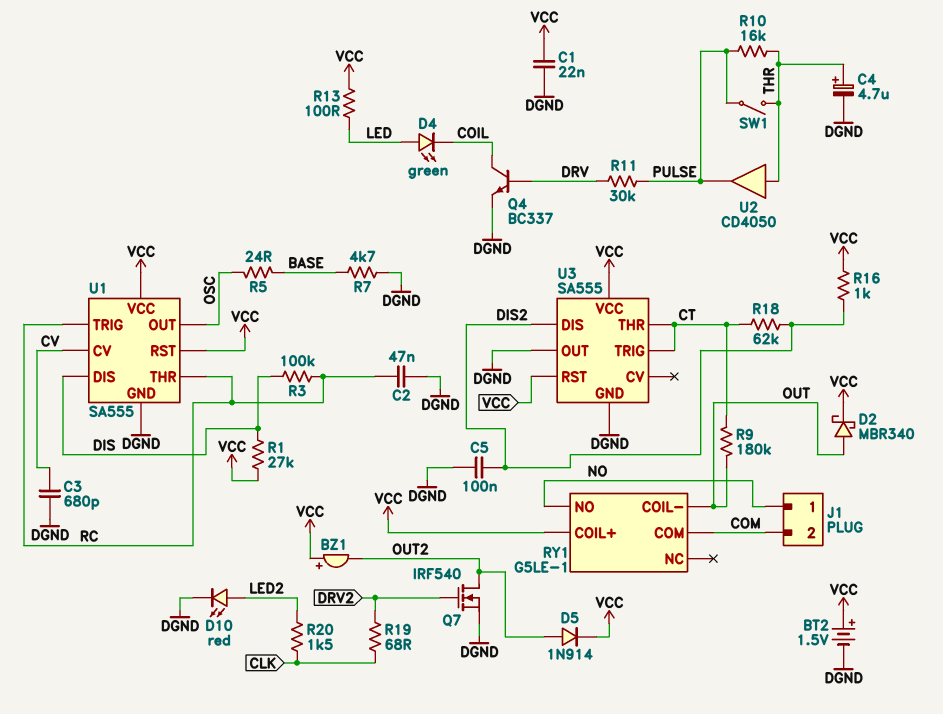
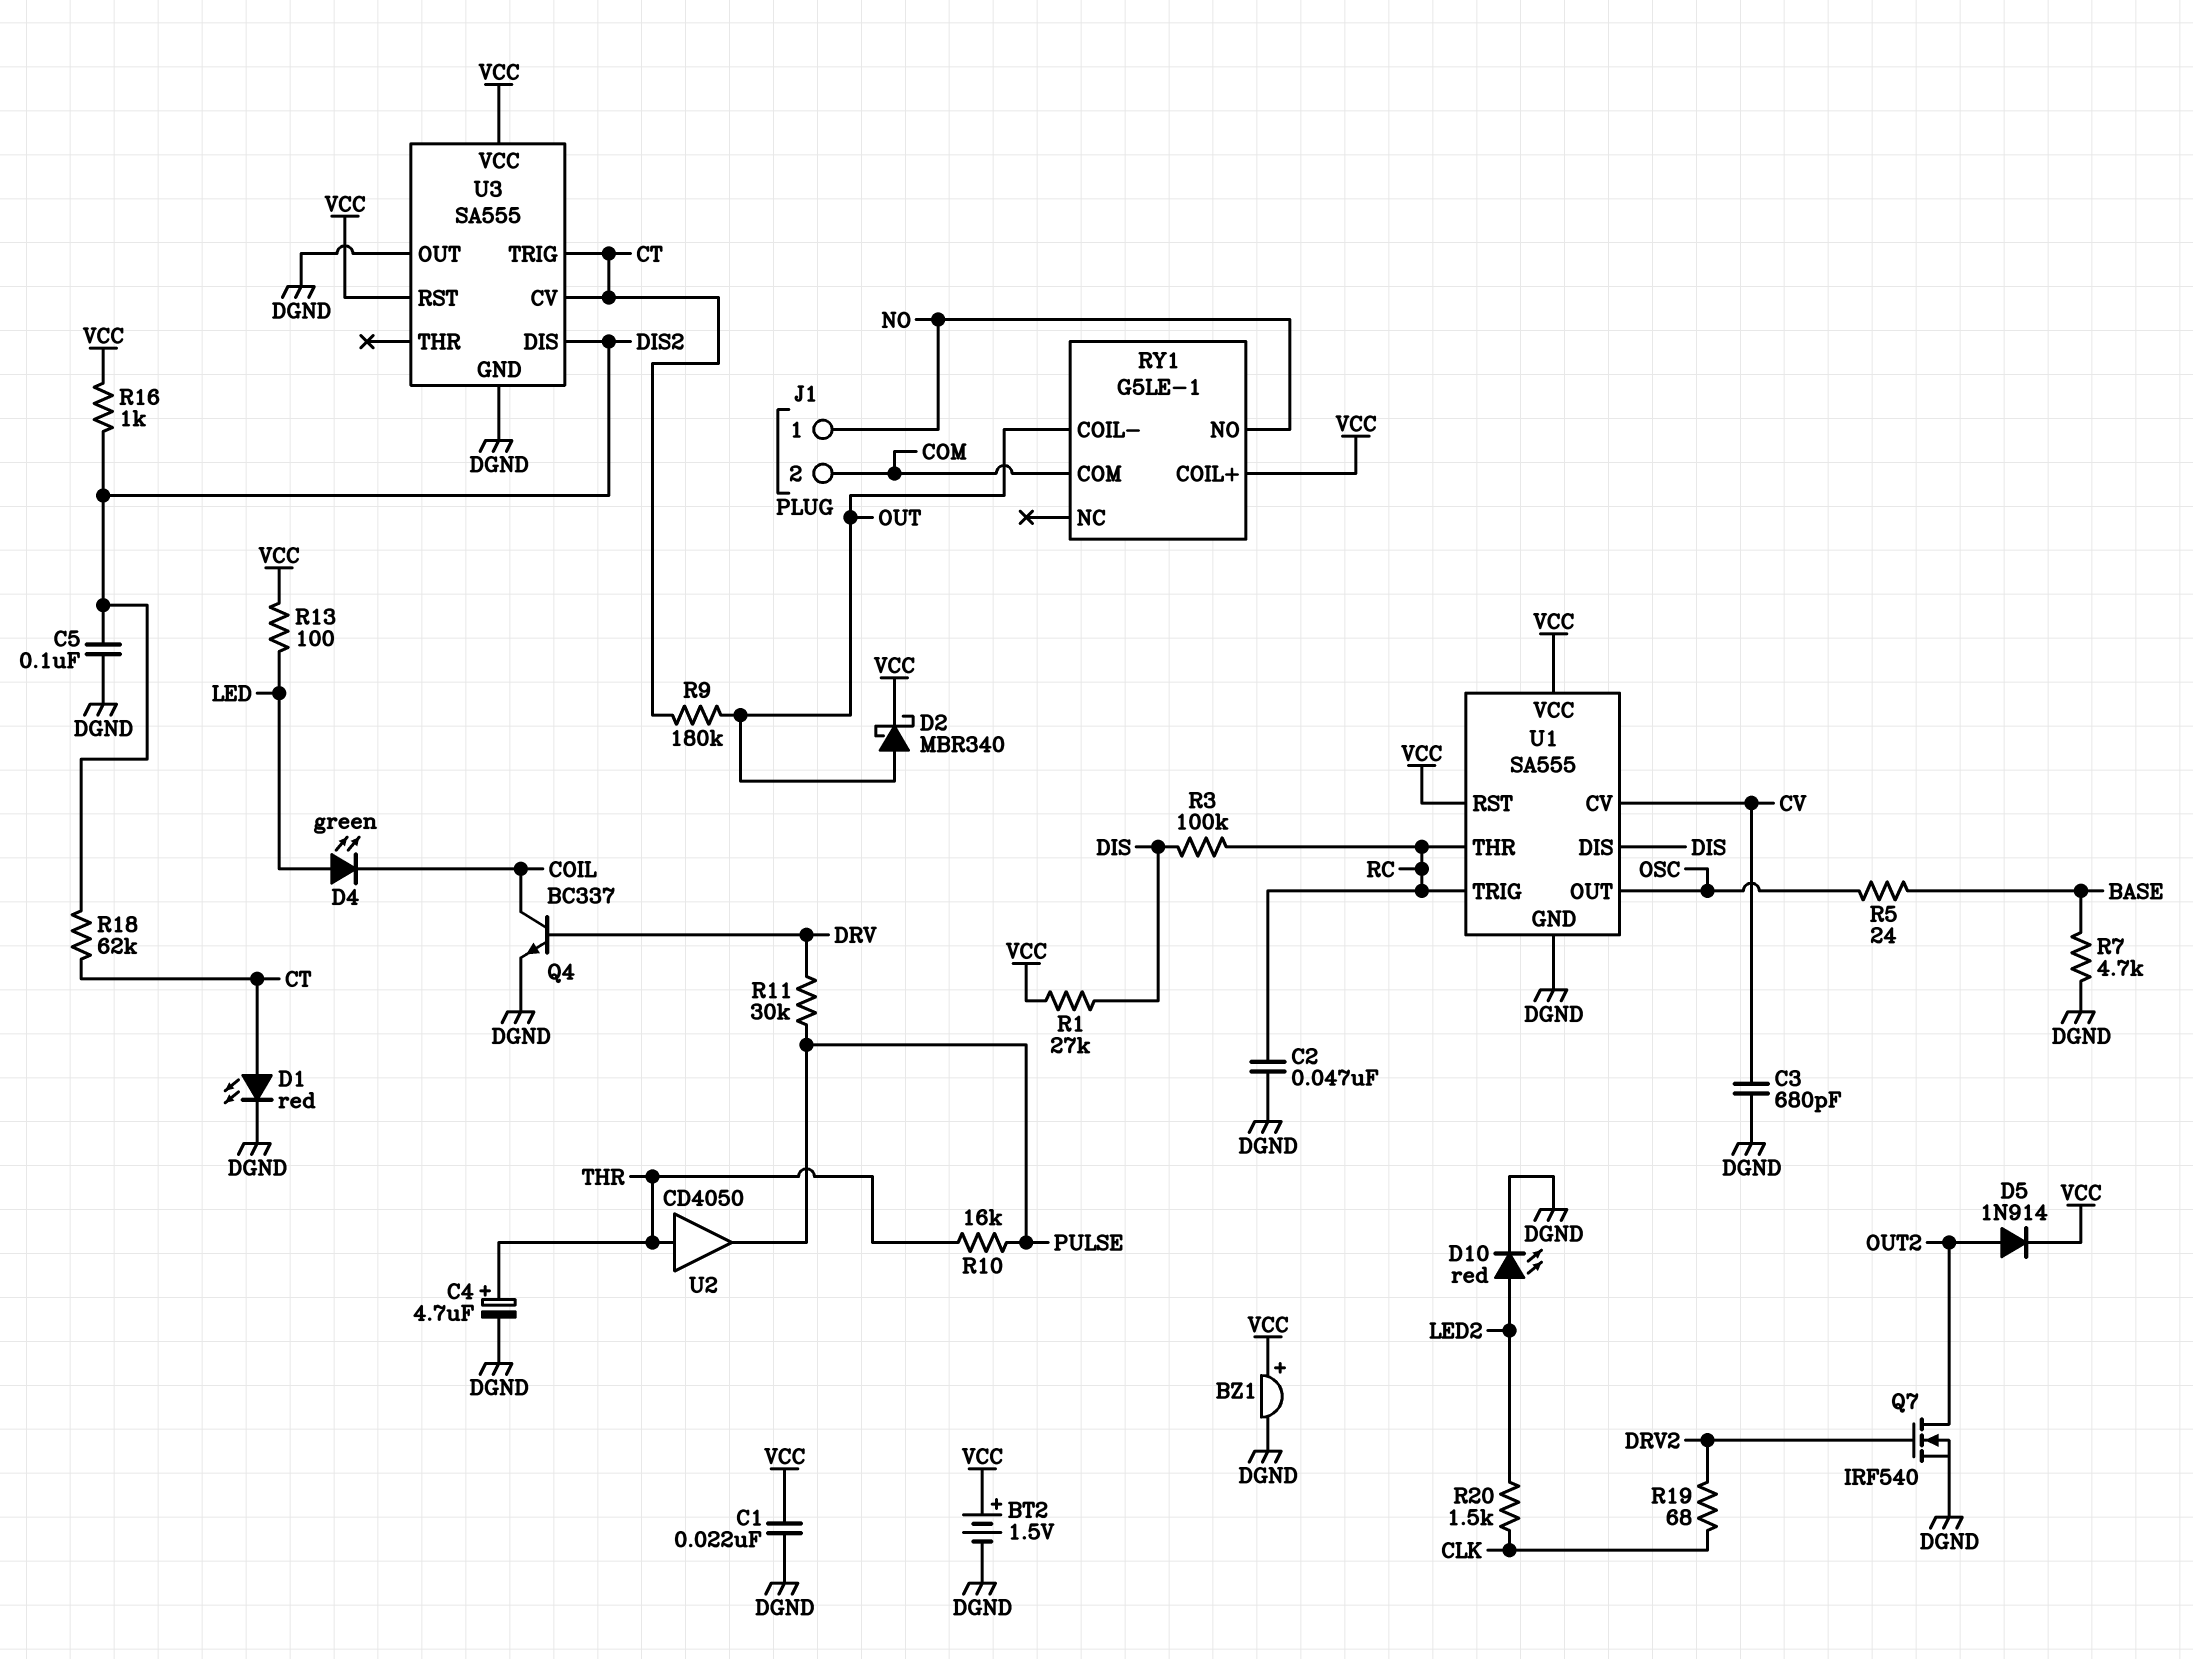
BZ1: buzzer (plus VCC, minus OUT2) -> buzzer (plus VCC, minus DGND)
D1: none -> LED red (A CT, K DGND)
SW1: switch (PULSE, THR) -> none
U3 pin CV: none -> CT
U3 pin THR: CT -> none

